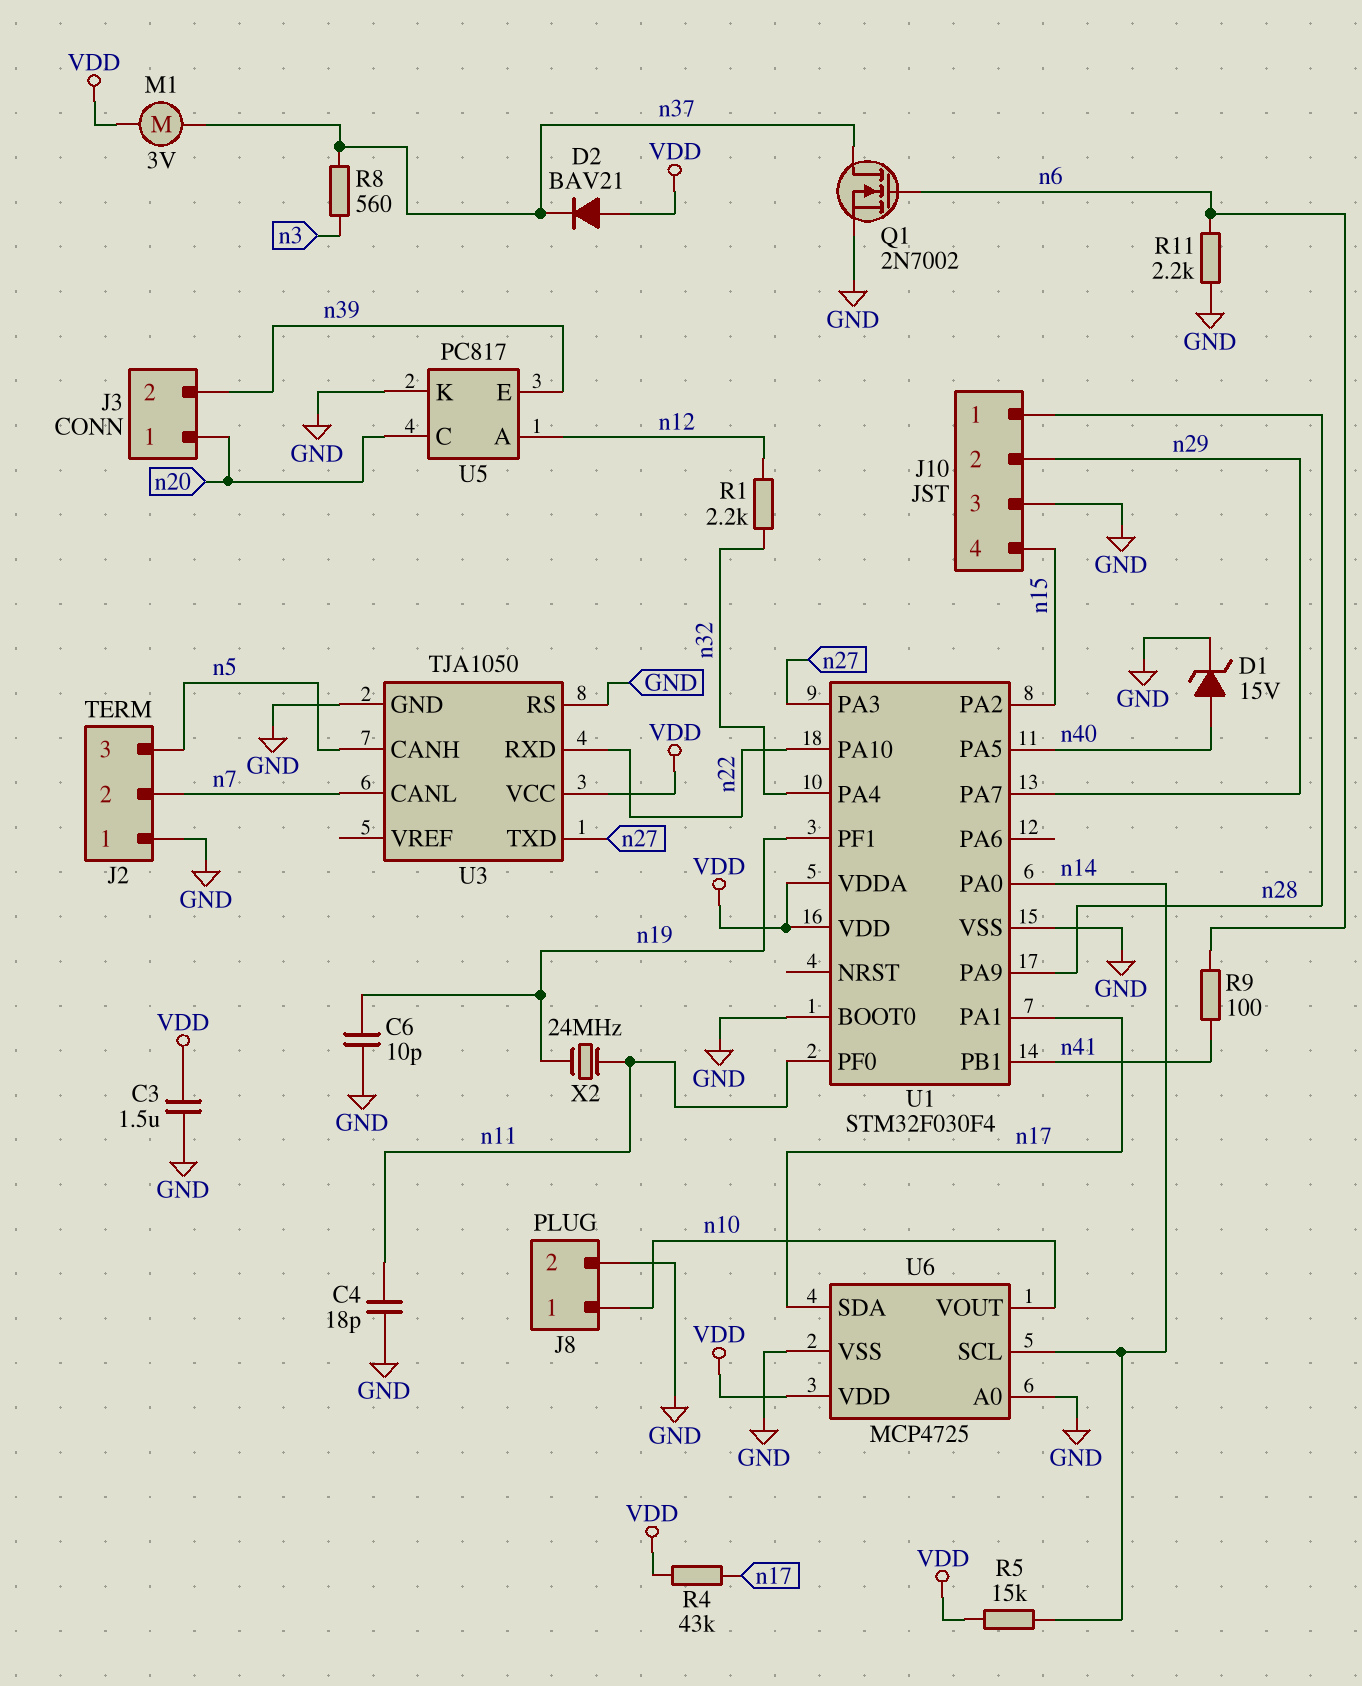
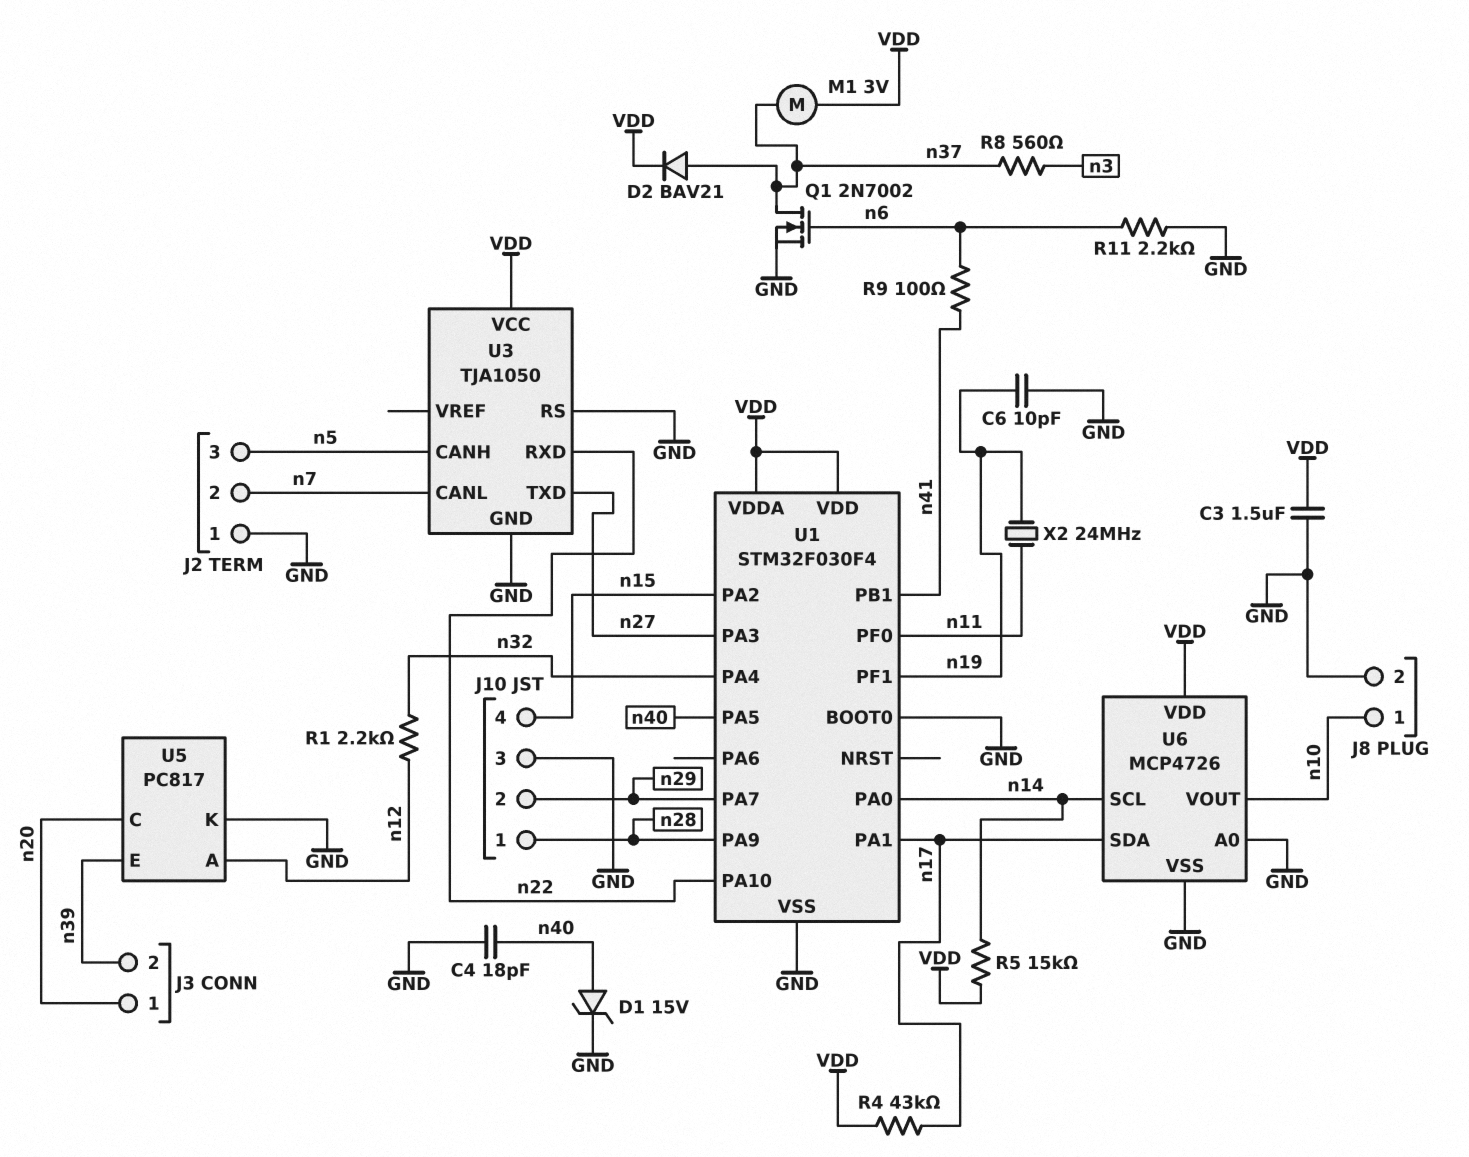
C4: 18pF (GND, n11) -> 18pF (GND, n40)
D2: diode BAV21 (A VDD, K n37) -> diode BAV21 (A n37, K VDD)
U6: MCP4725 -> MCP4726

